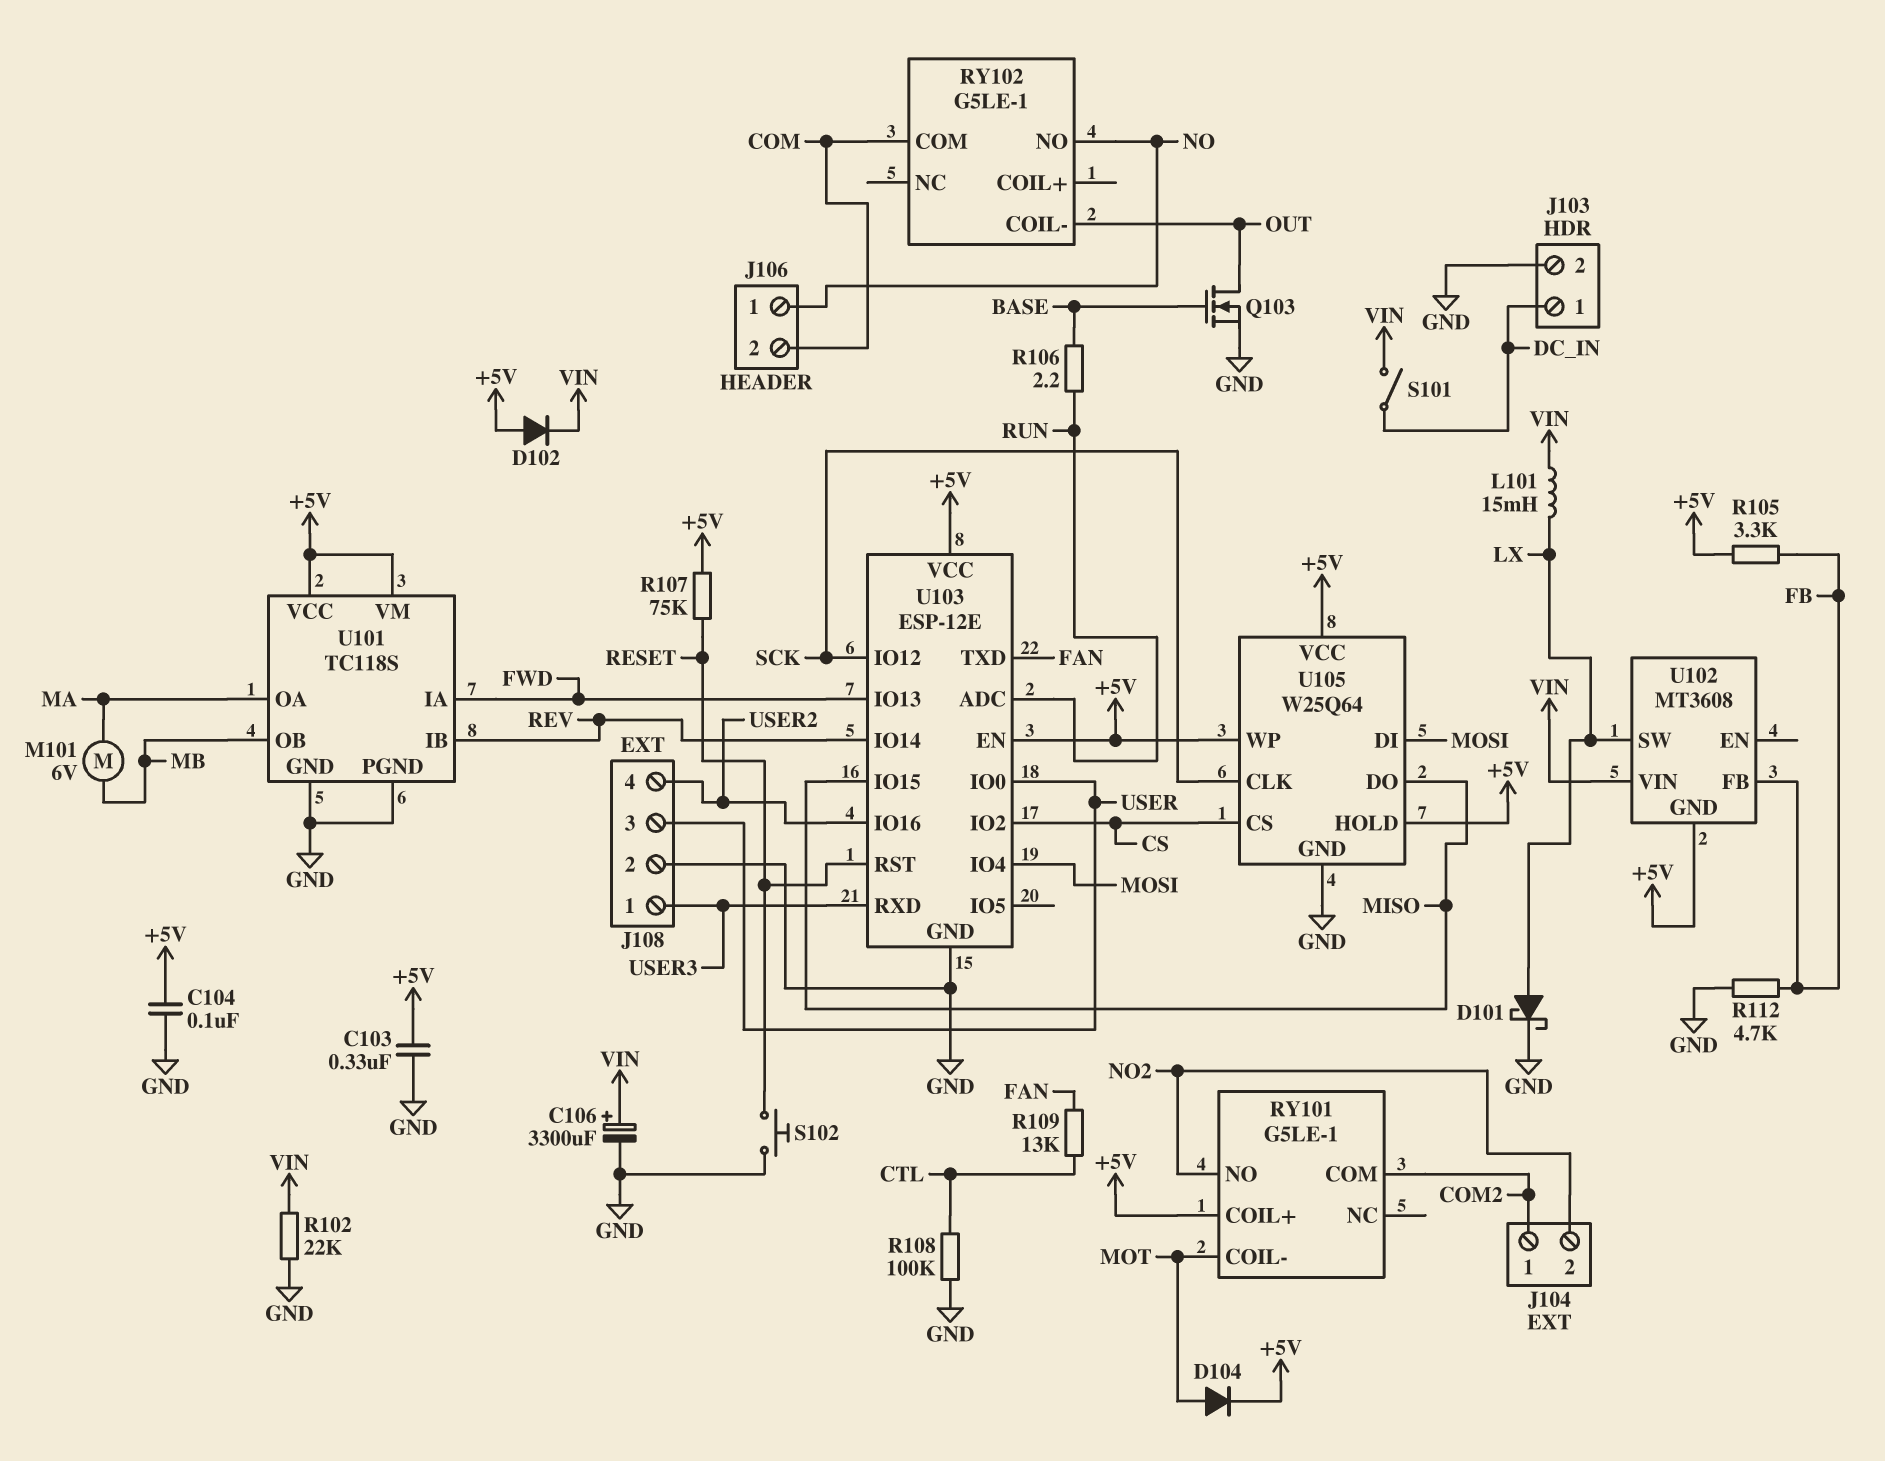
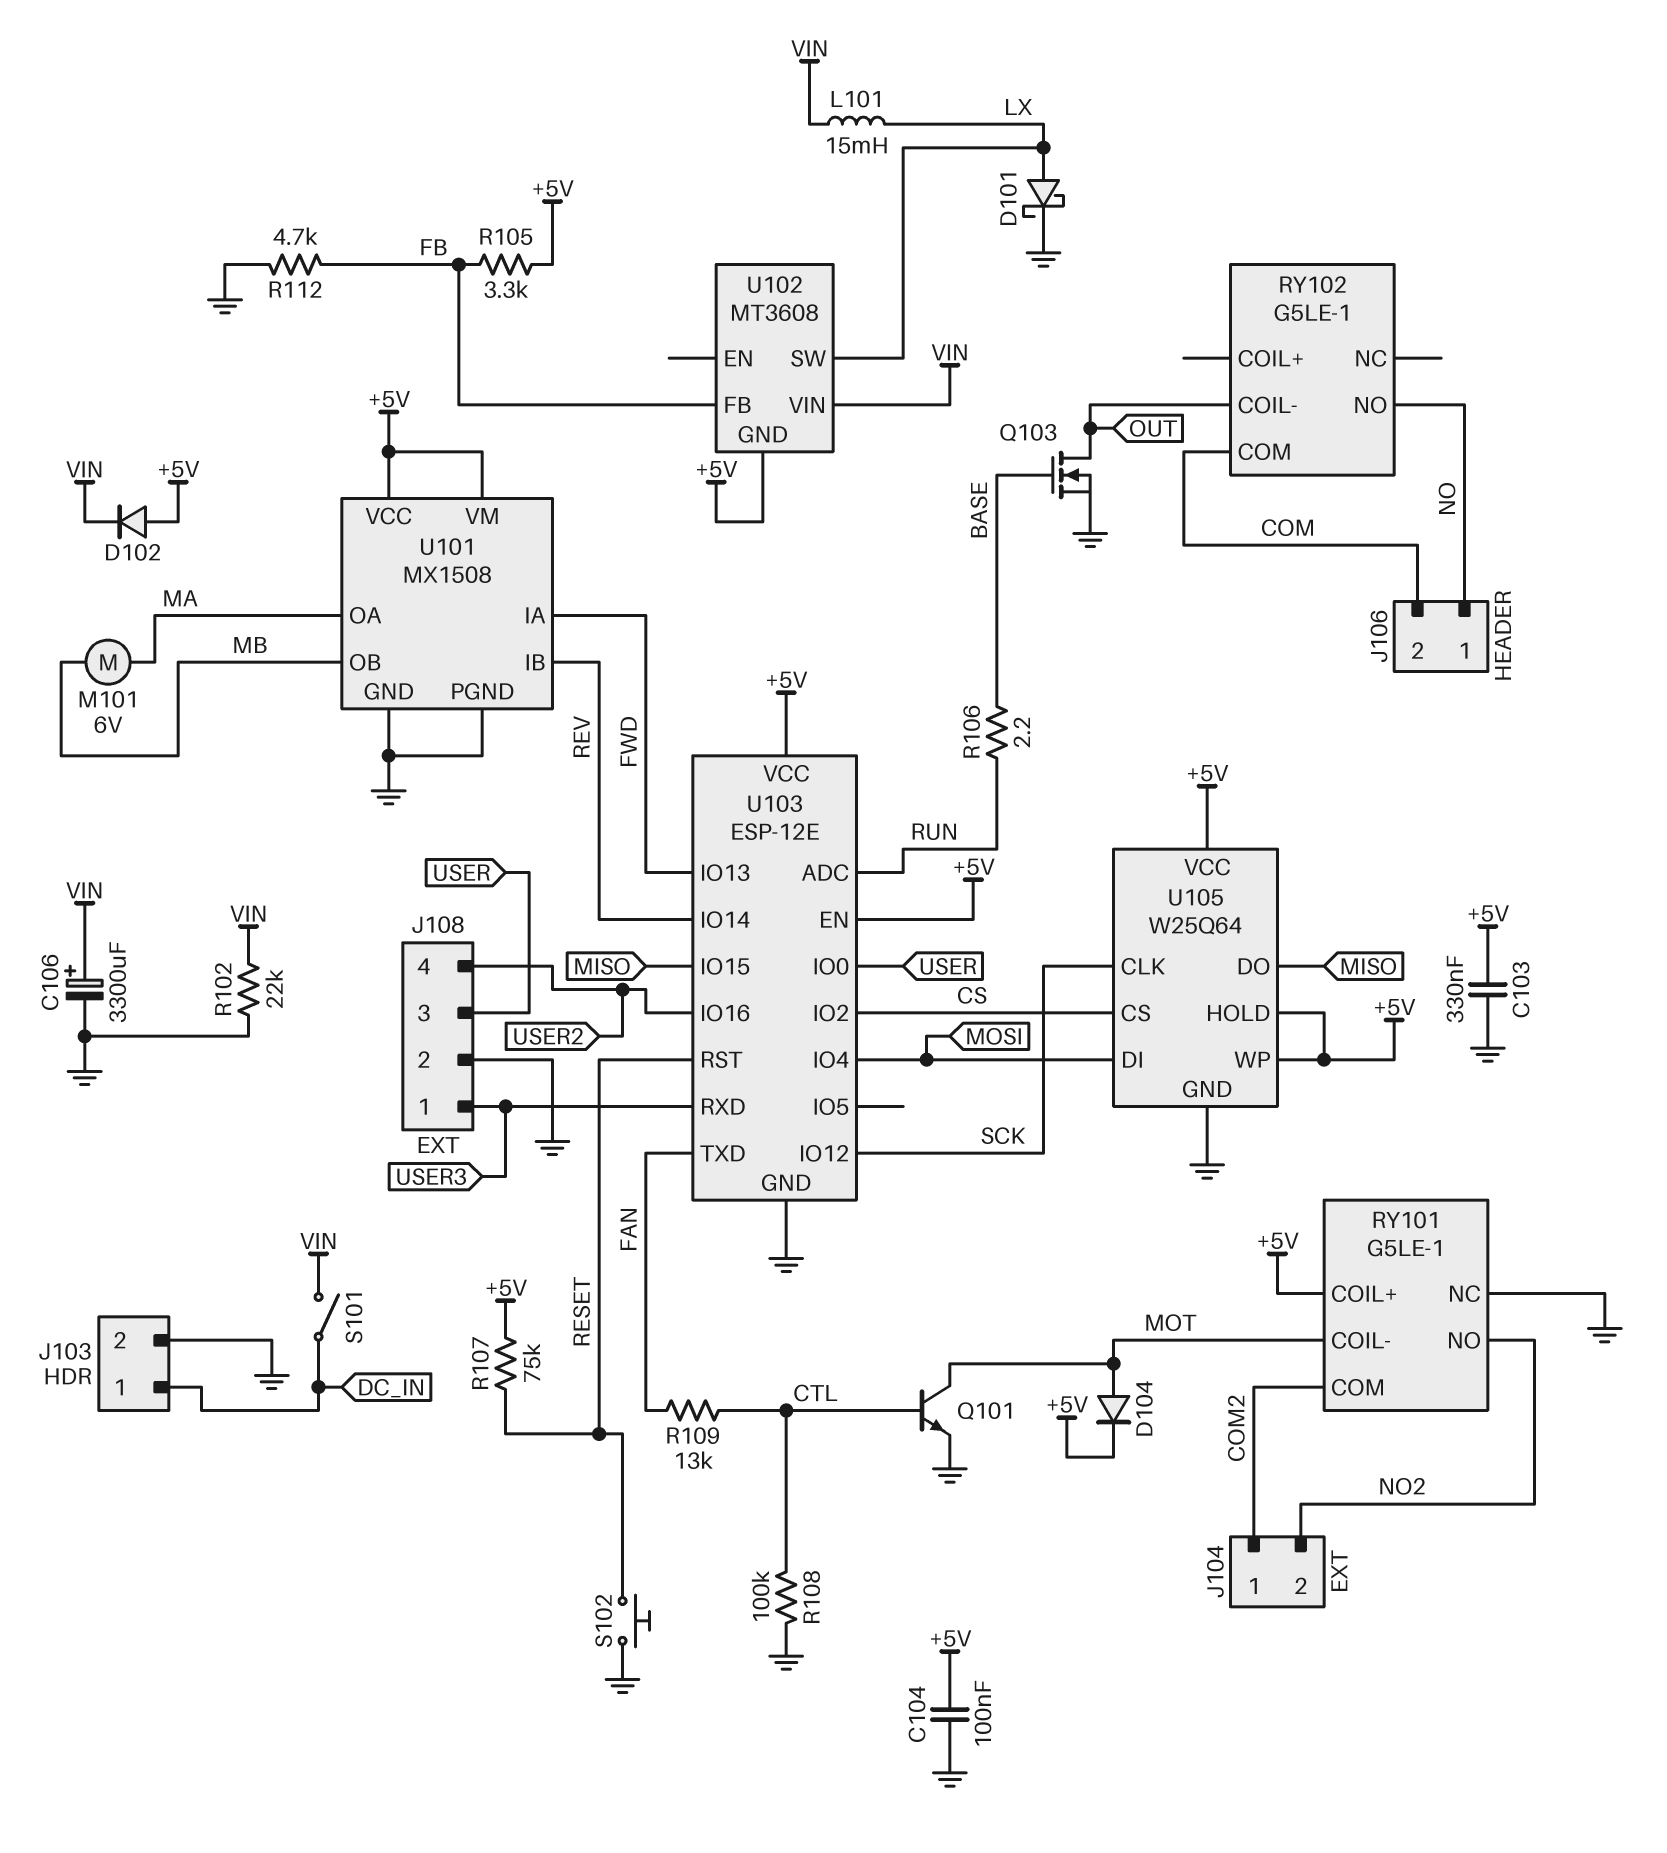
Q101: none -> NPN (B CTL, C MOT, E GND)
RY101 pin NC: none -> GND
U101: TC118S -> MX1508

